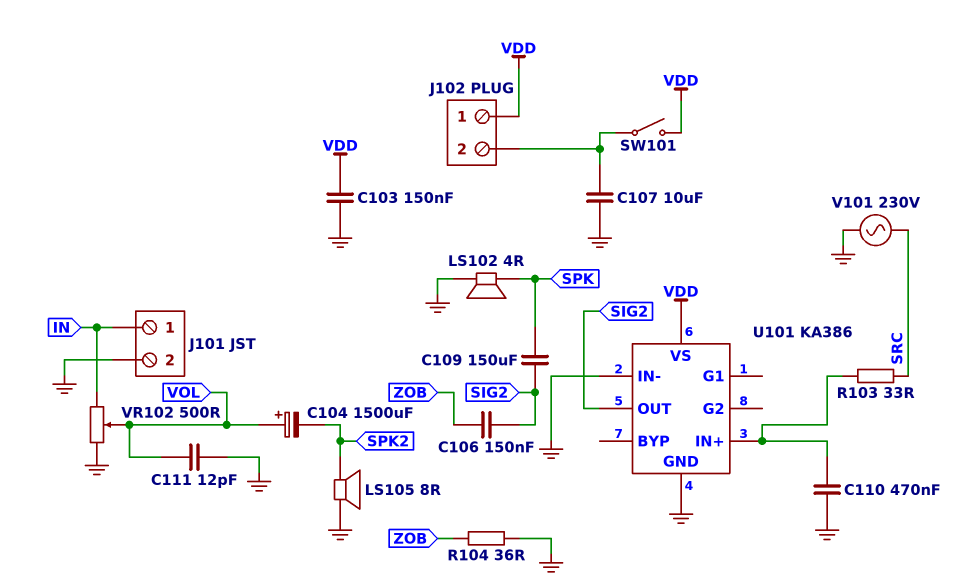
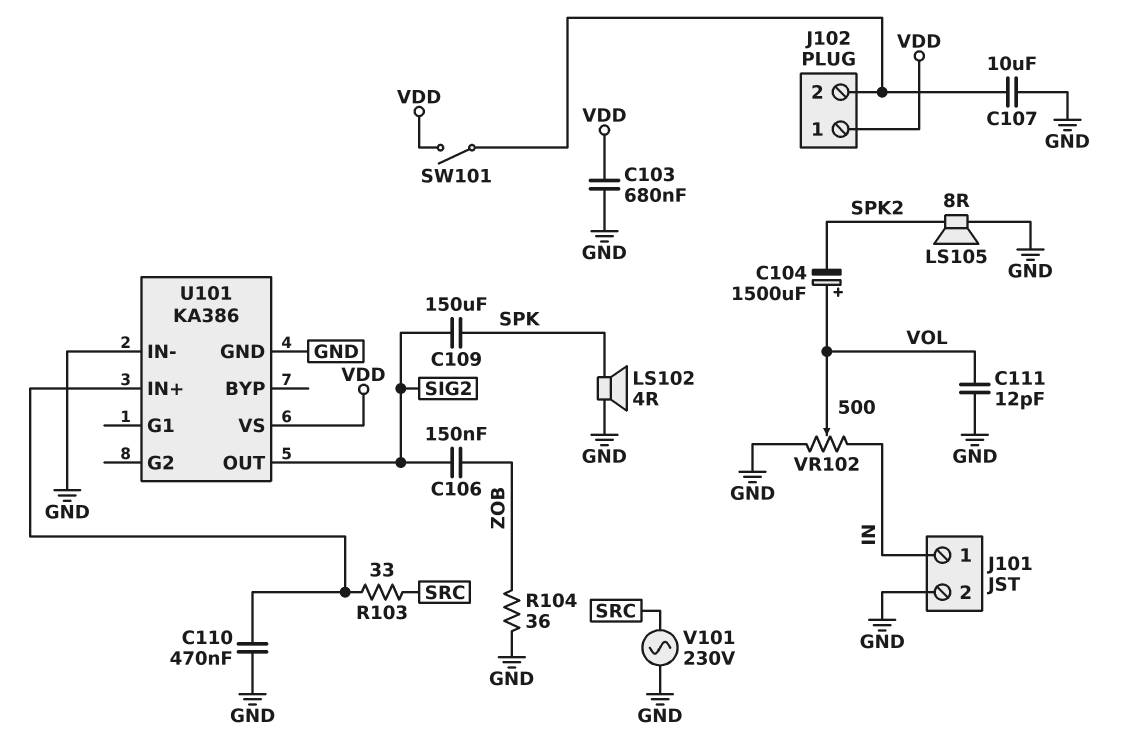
C103: 150nF (GND, VDD) -> 680nF (GND, VDD)

